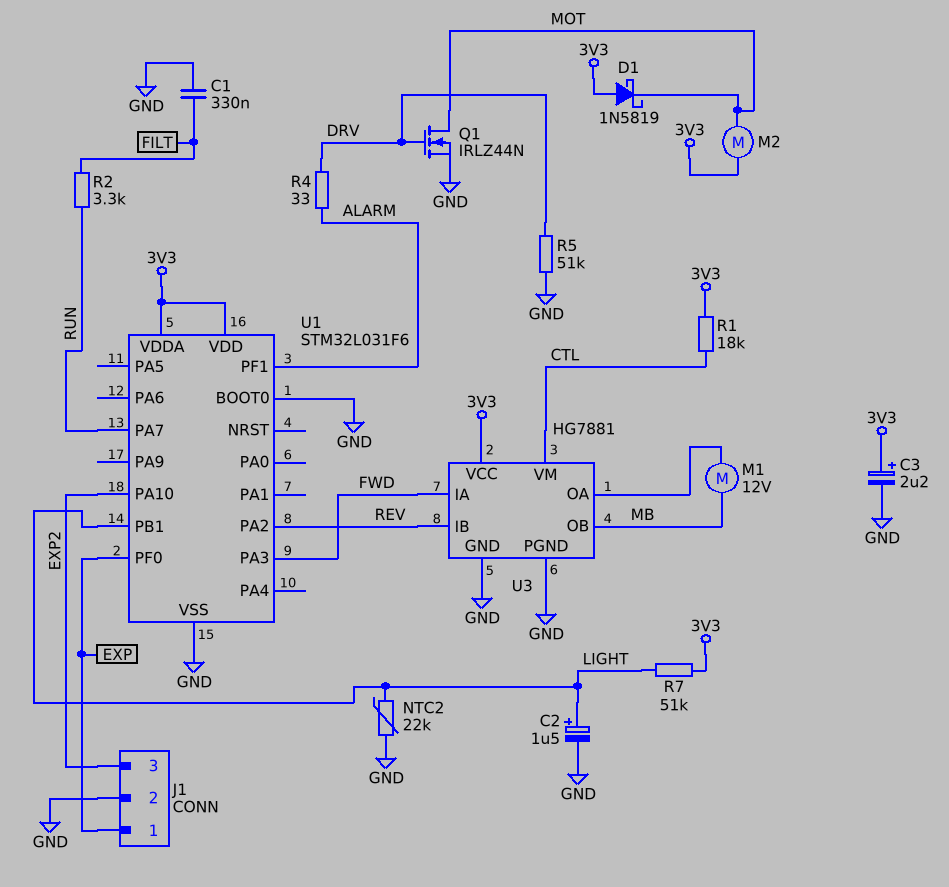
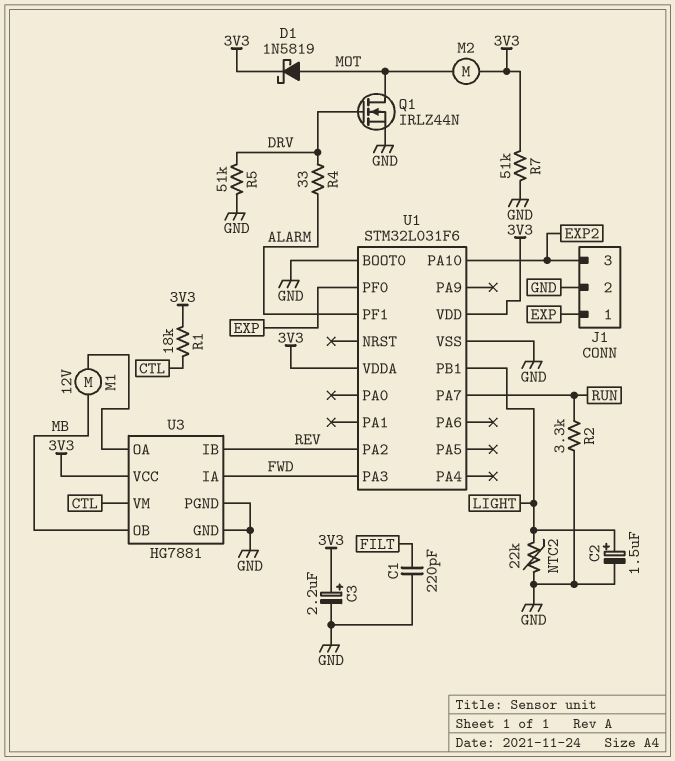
C1: 330nF (FILT, GND) -> 220pF (FILT, GND)
D1: schottky 1N5819 (A 3V3, K MOT) -> schottky 1N5819 (A MOT, K 3V3)
R2: 3.3k (FILT, RUN) -> 3.3k (GND, RUN)
R7: 51k (3V3, LIGHT) -> 51k (3V3, GND)

